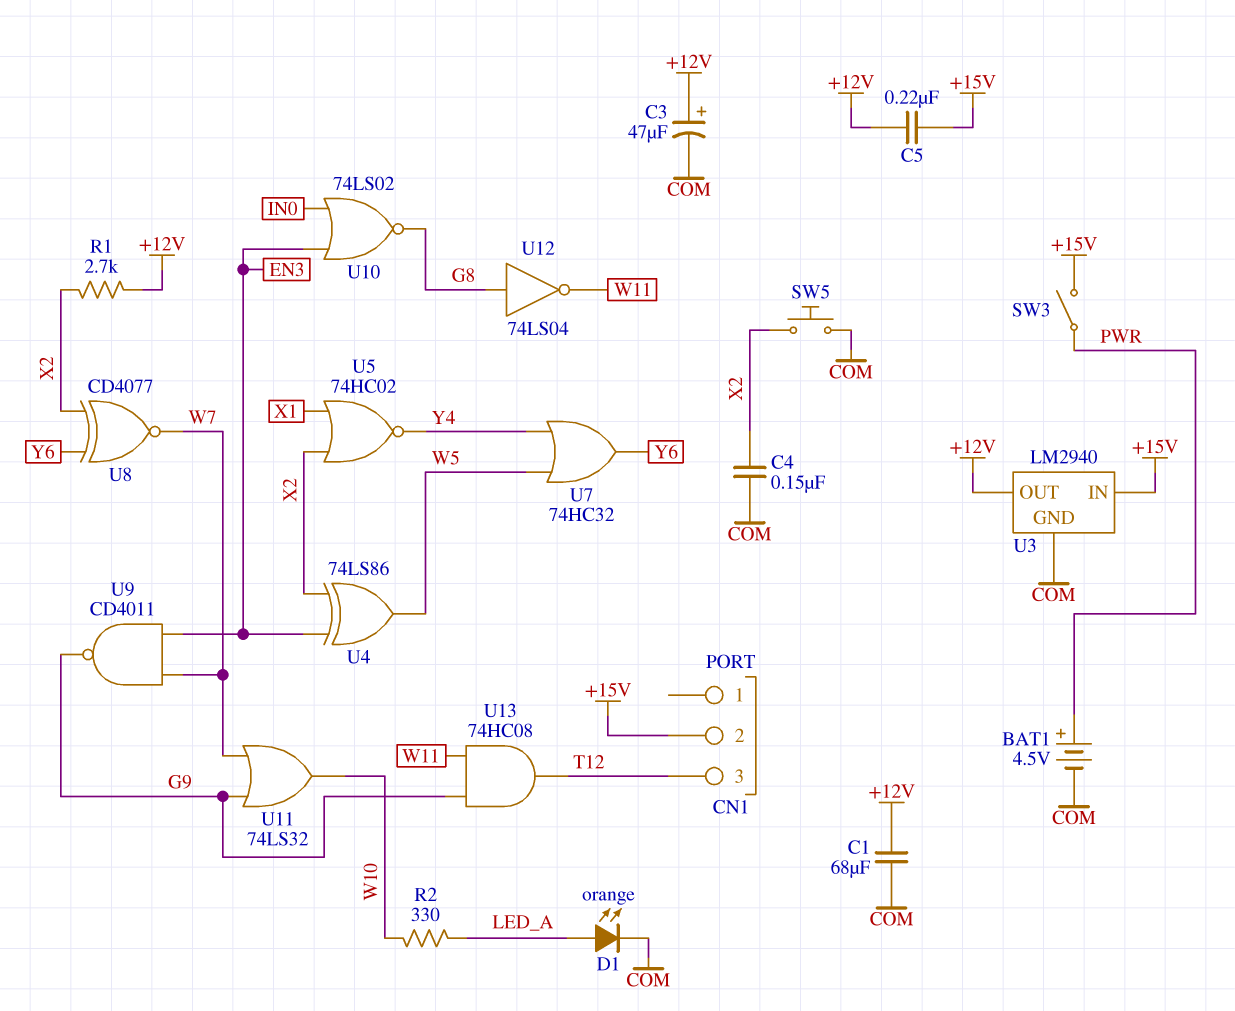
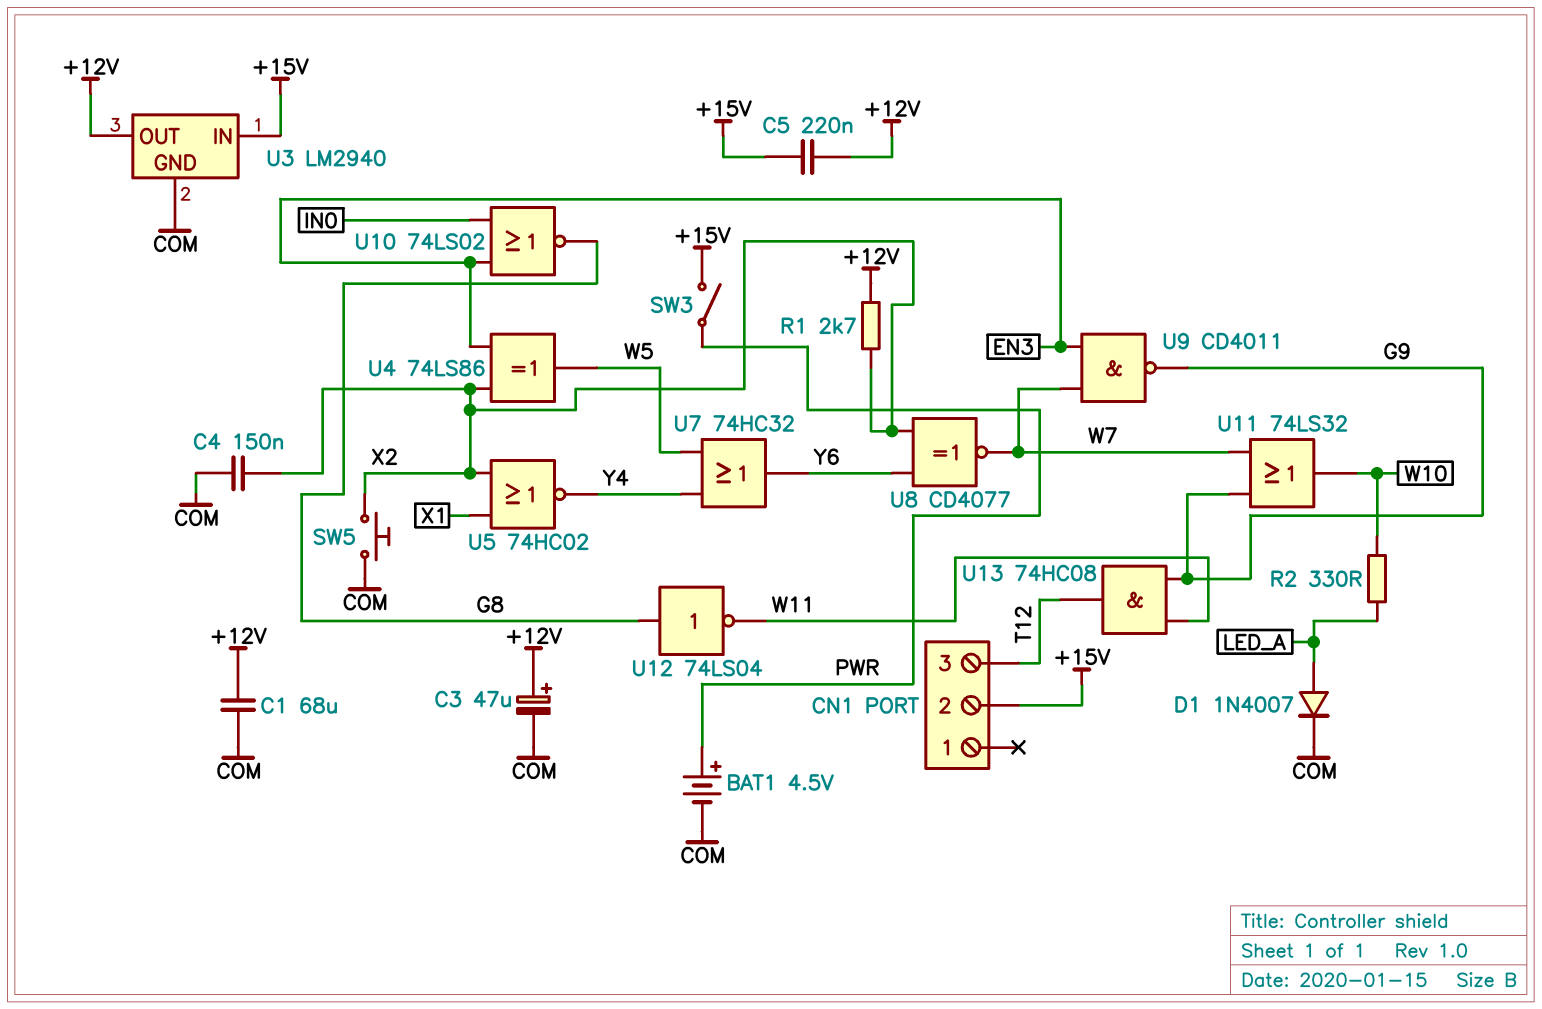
D1: LED orange (A LED_A, K COM) -> diode 1N4007 (A LED_A, K COM)

